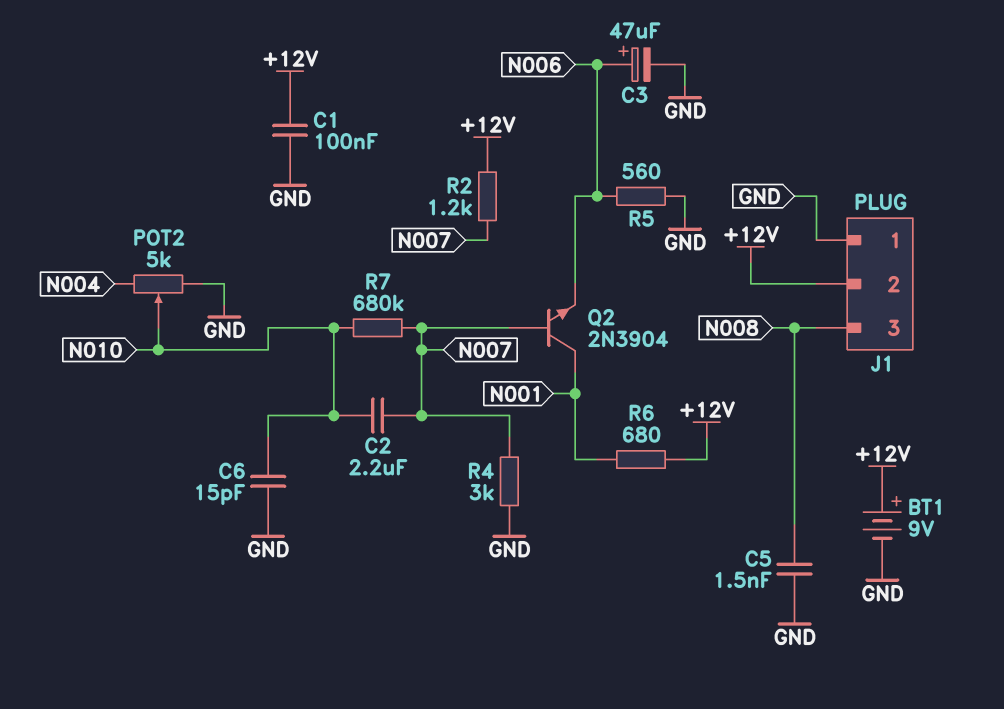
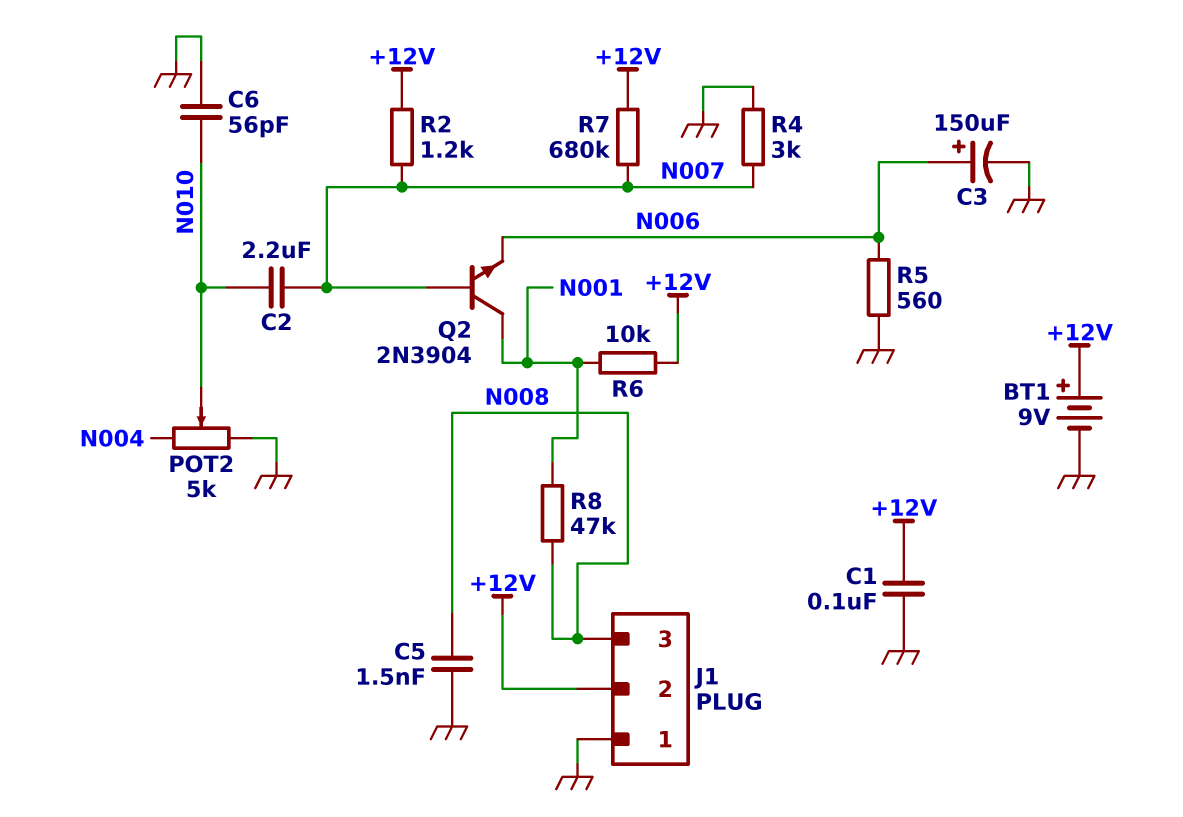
C3: 47uF (plus N006, minus GND) -> 150uF (plus N006, minus GND)
C6: 15pF (GND, N010) -> 56pF (GND, N010)
R6: 680 (+12V, N001) -> 10k (+12V, N001)
R7: 680k (N007, N010) -> 680k (+12V, N007)
R8: none -> 47k (N001, N008)

